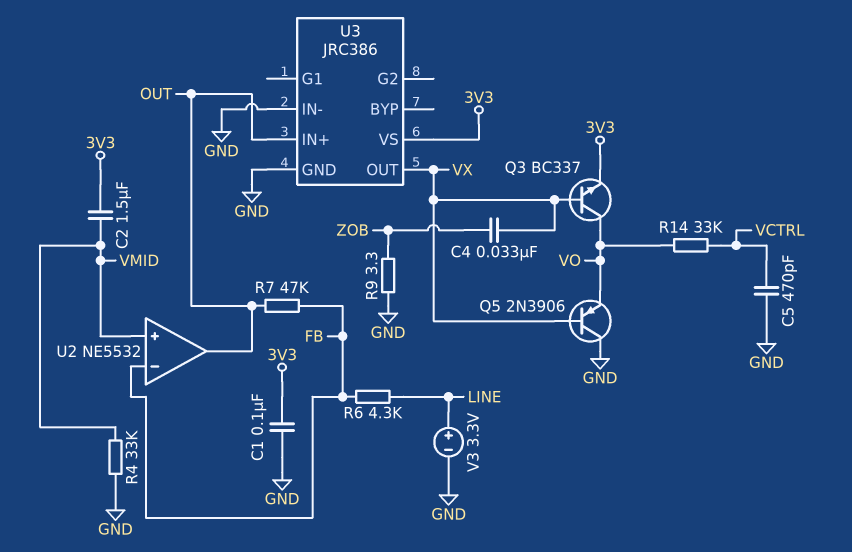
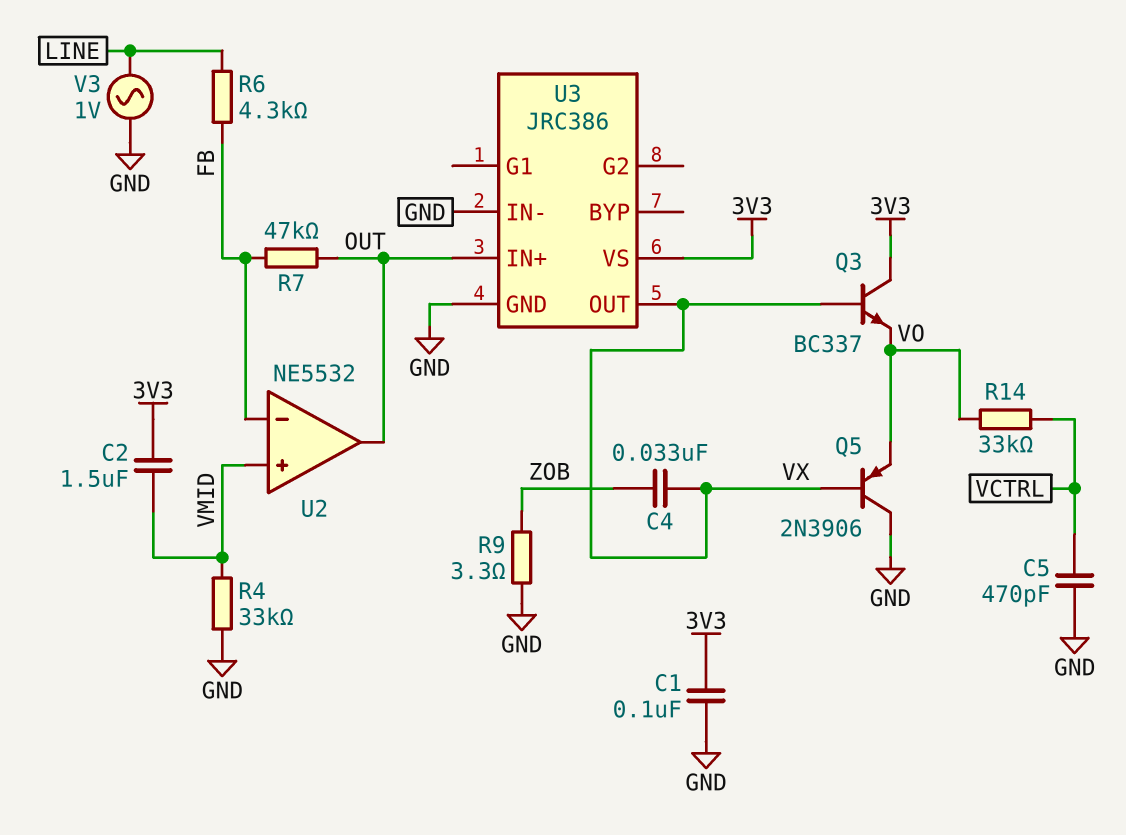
Q3: NPN BC337 (B VX, C VO, E 3V3) -> NPN BC337 (B VX, C 3V3, E VO)
V3: 3.3V (plus LINE, minus GND) -> AC 1V (GND, LINE)

